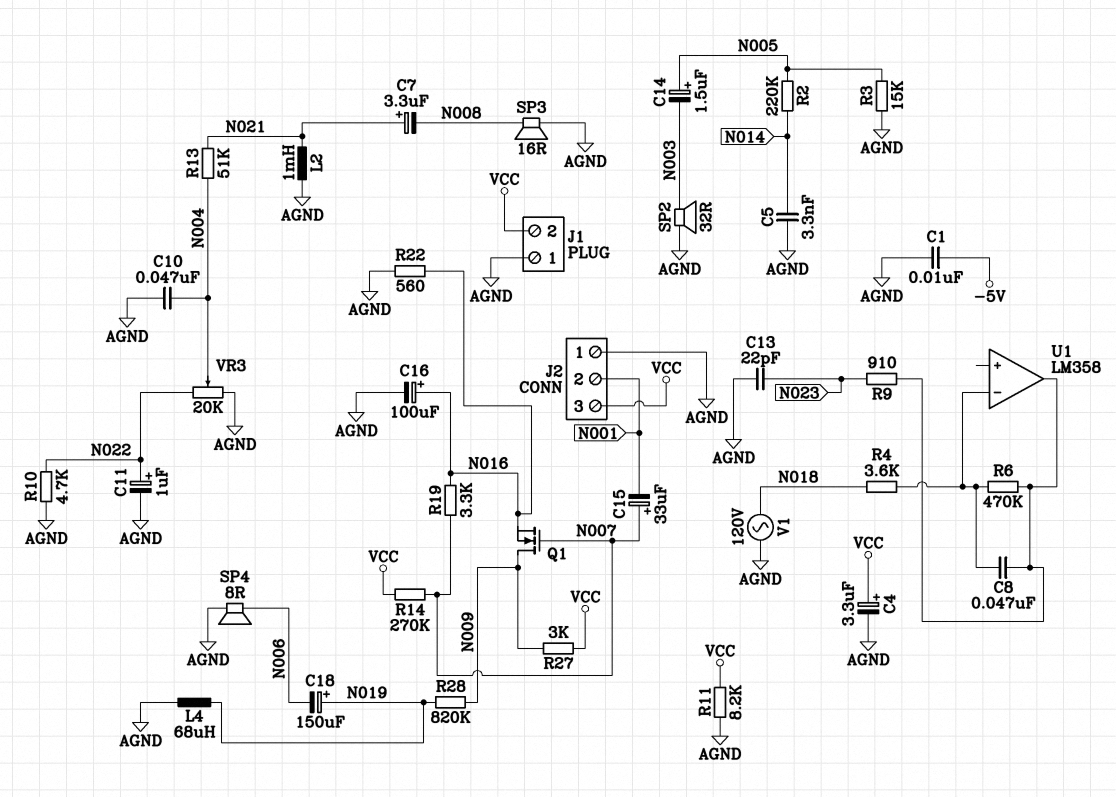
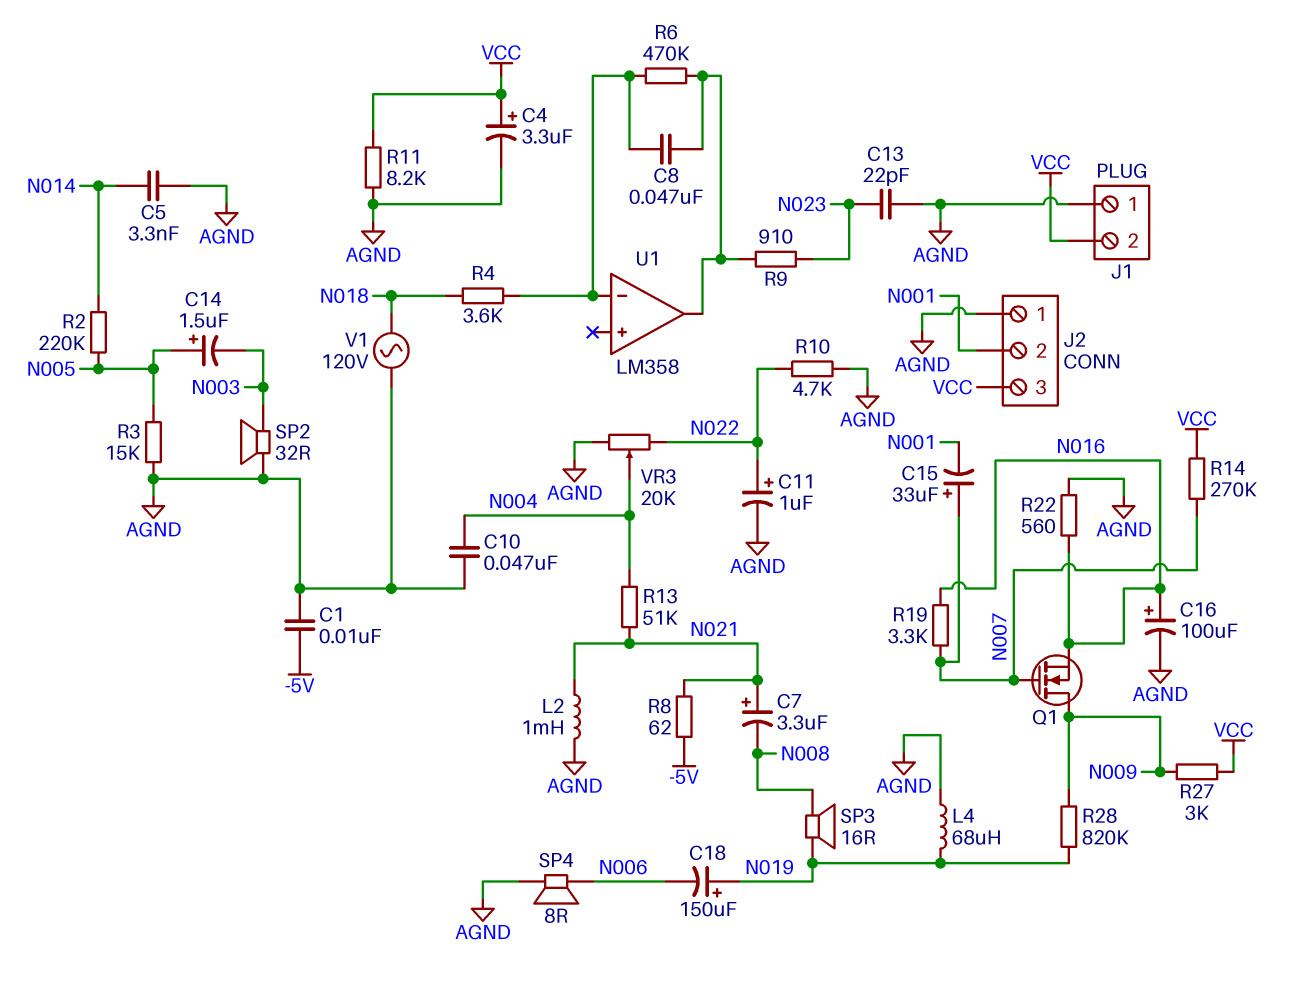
R8: none -> 62 (-5V, N021)
SP3: speaker 16R (AGND, N008) -> speaker 16R (N008, N019)

